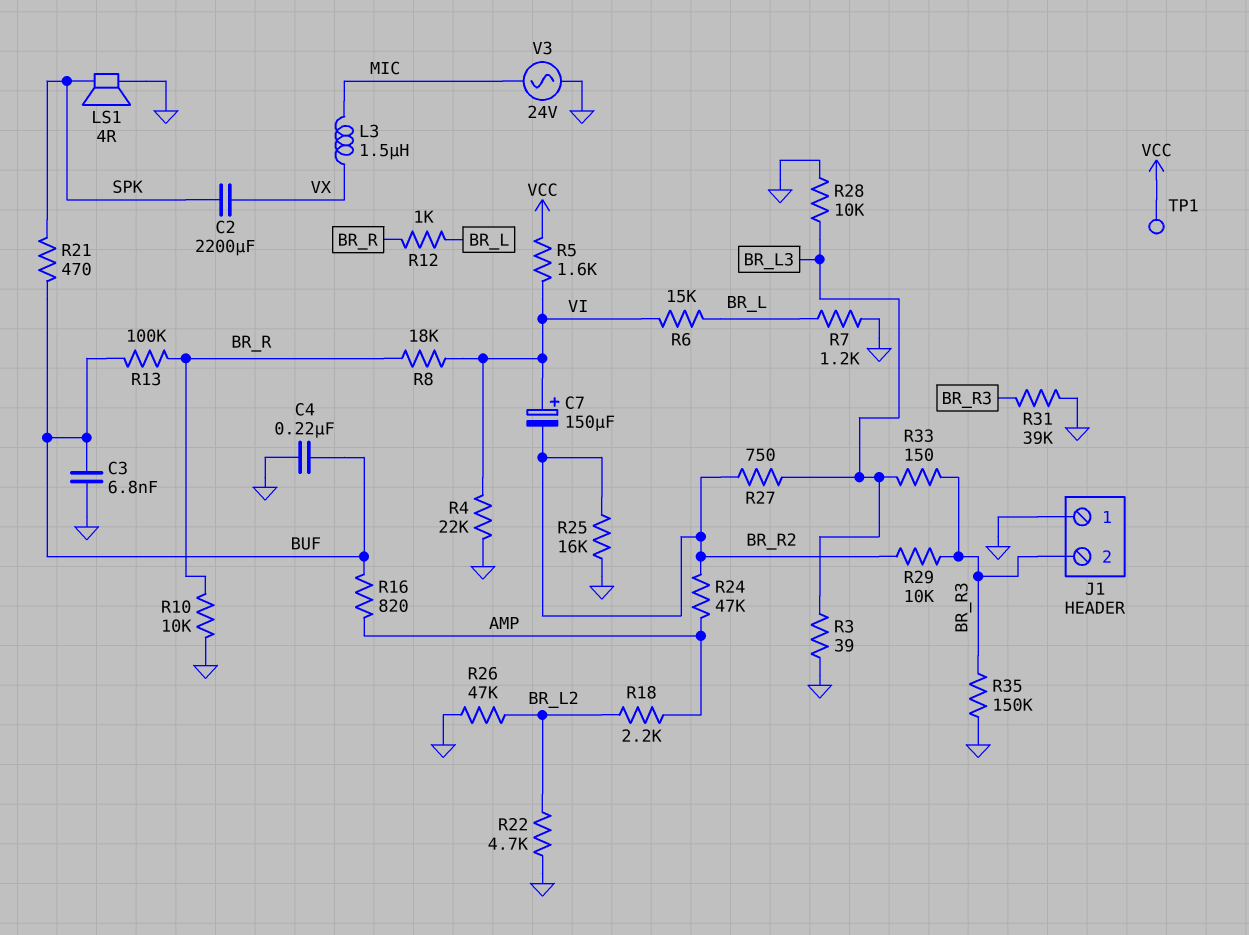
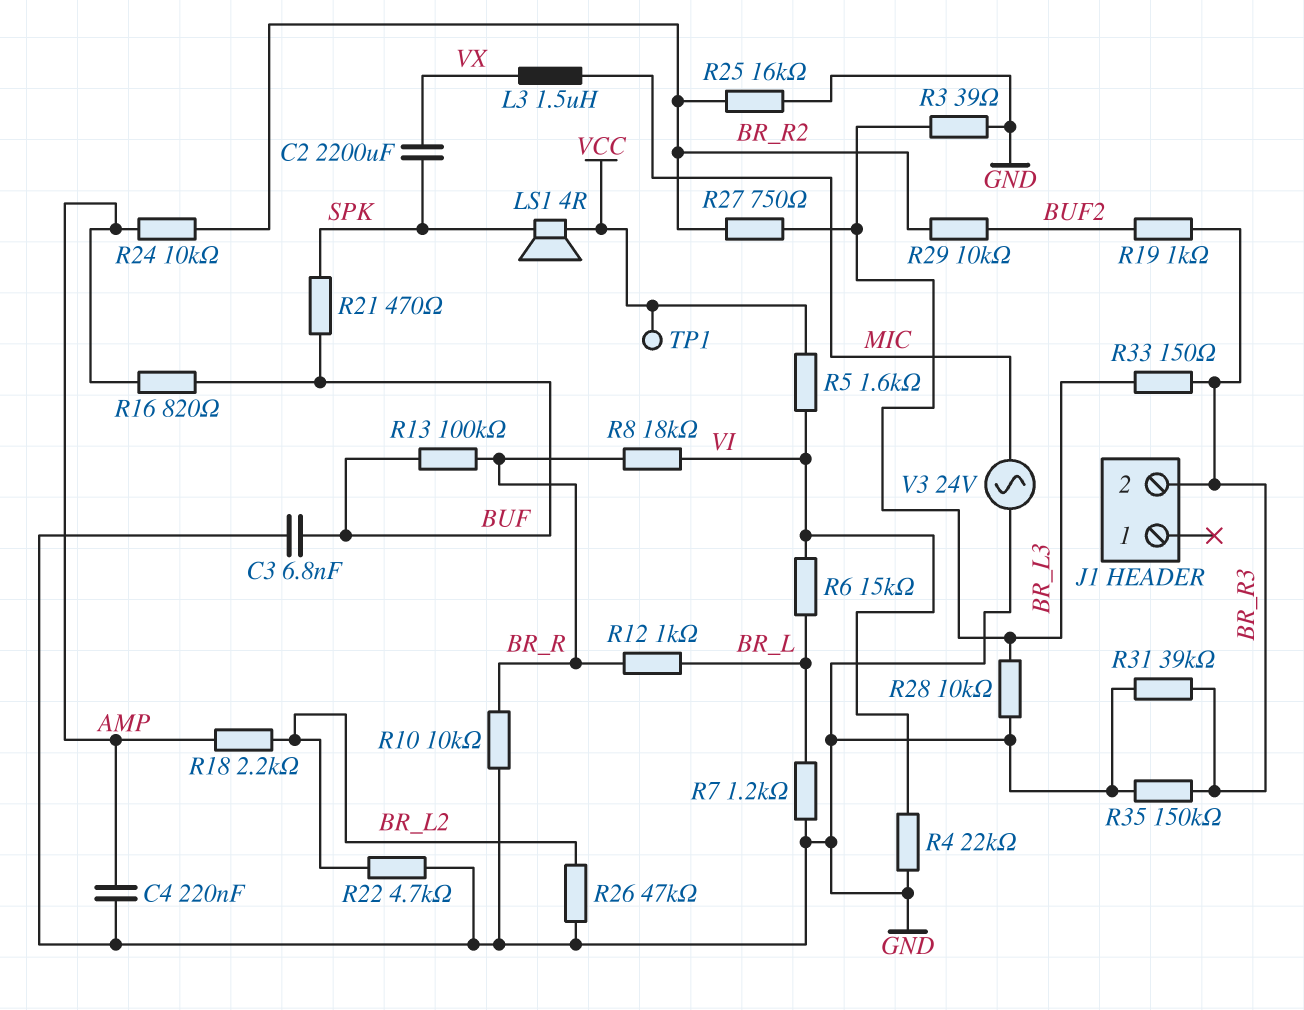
C4: 220nF (BUF, GND) -> 220nF (AMP, GND)
C7: 150uF (plus VI, minus BR_R2) -> none
J1 pin 1: GND -> none
LS1: speaker 4R (GND, SPK) -> speaker 4R (SPK, VCC)
R19: none -> 1k (BR_R3, BUF2)
R24: 47k (AMP, BR_R2) -> 10k (AMP, BR_R2)
R29: 10k (BR_R2, BR_R3) -> 10k (BR_R2, BUF2)

